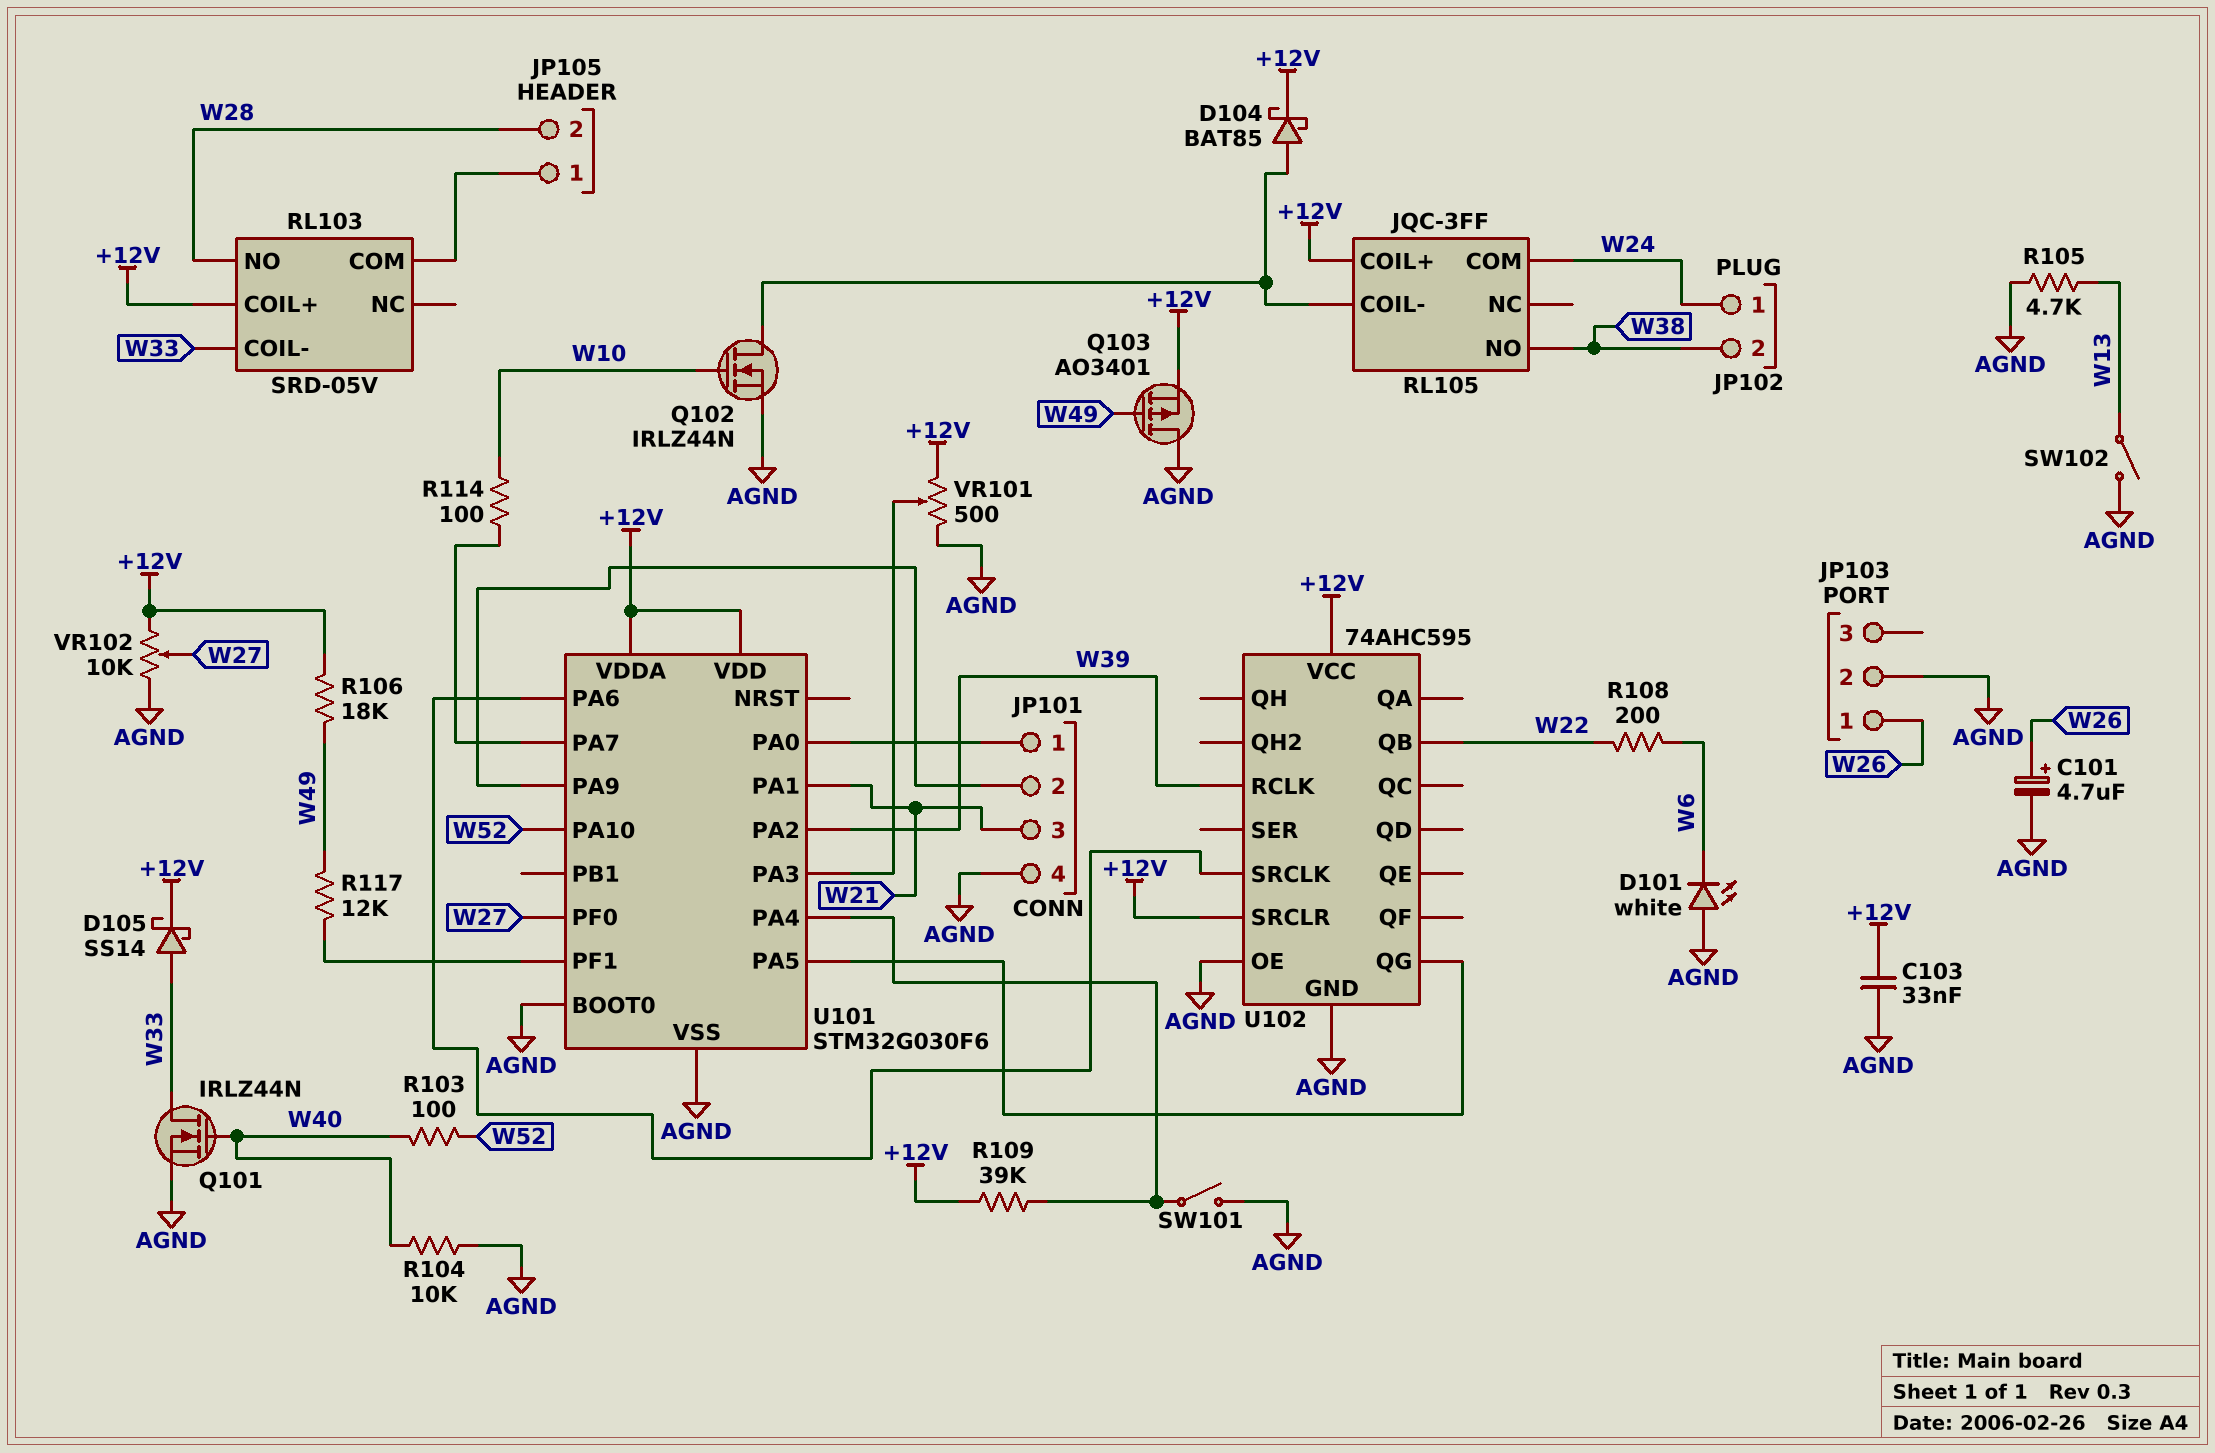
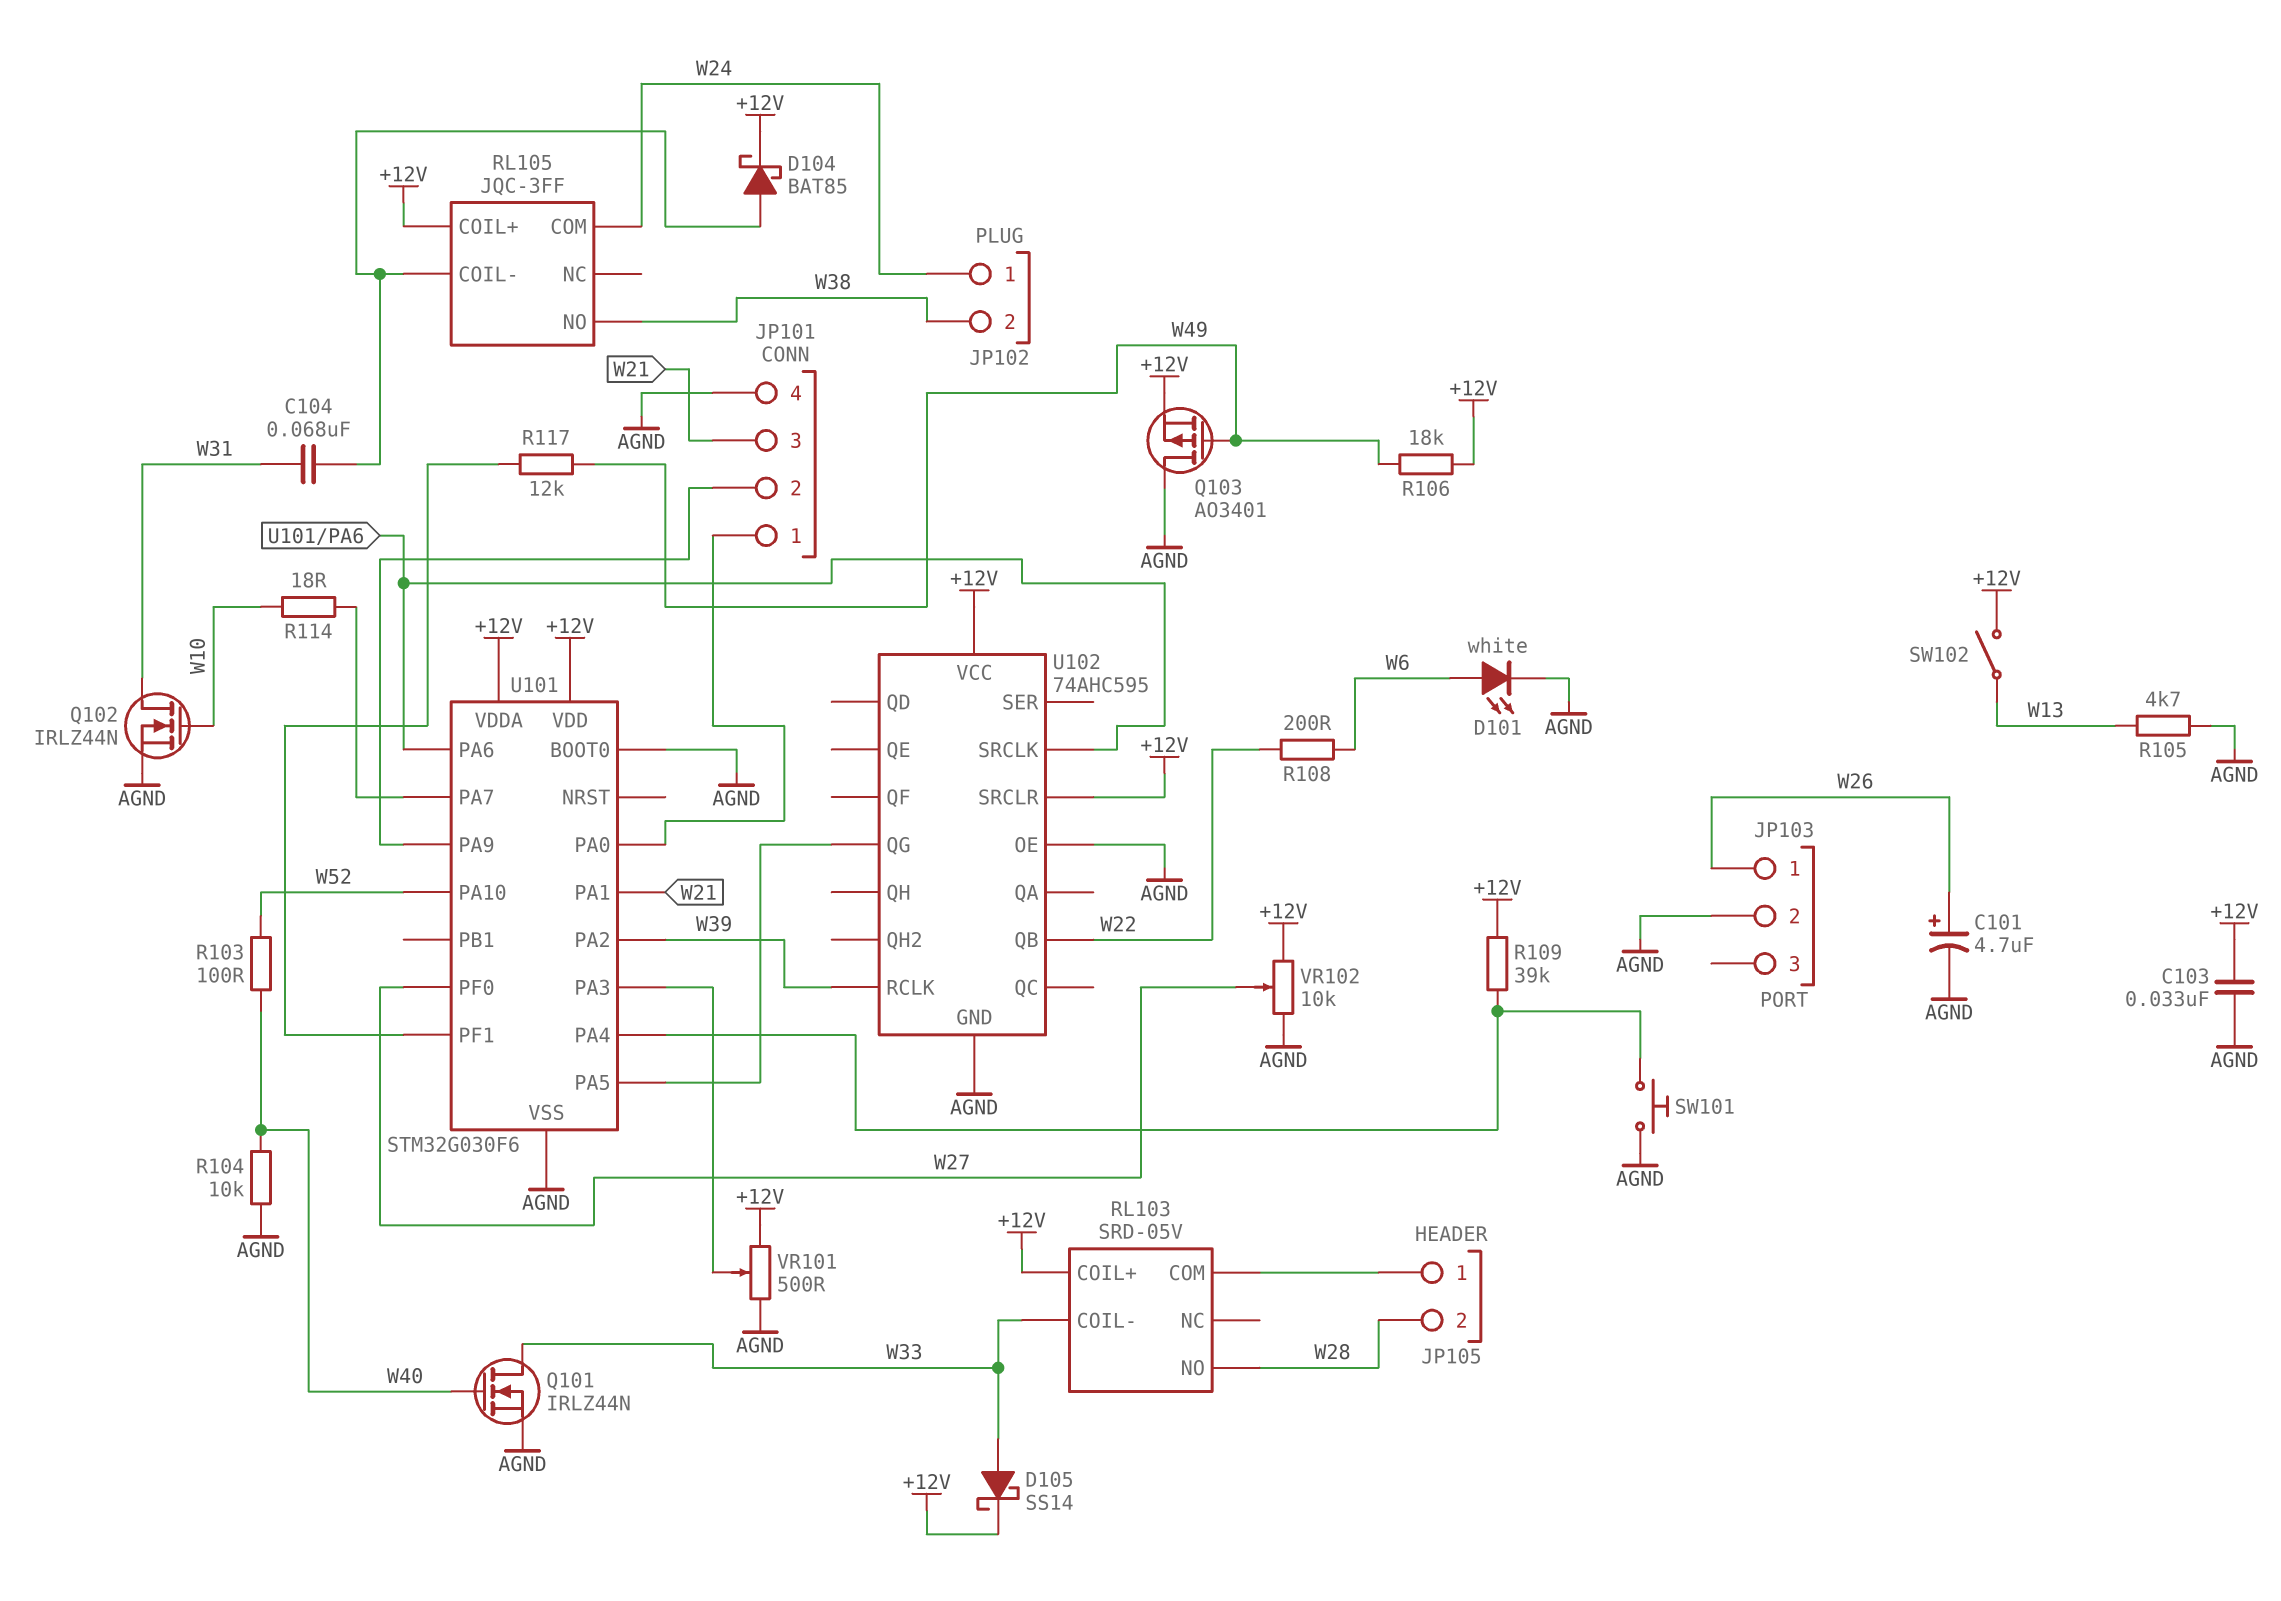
C104: none -> 68nF (RL105/COIL-, W31)
D101: LED white (A AGND, K W6) -> LED white (A W6, K AGND)
Q102: NMOS IRLZ44N (G W10, D RL105/COIL-, S AGND) -> NMOS IRLZ44N (G W10, D W31, S AGND)
R114: 100 (U101/PA7, W10) -> 18 (U101/PA7, W10)
SW101: switch (AGND, U101/PA4) -> button (AGND, U101/PA4)
SW102: switch (AGND, W13) -> switch (+12V, W13)

